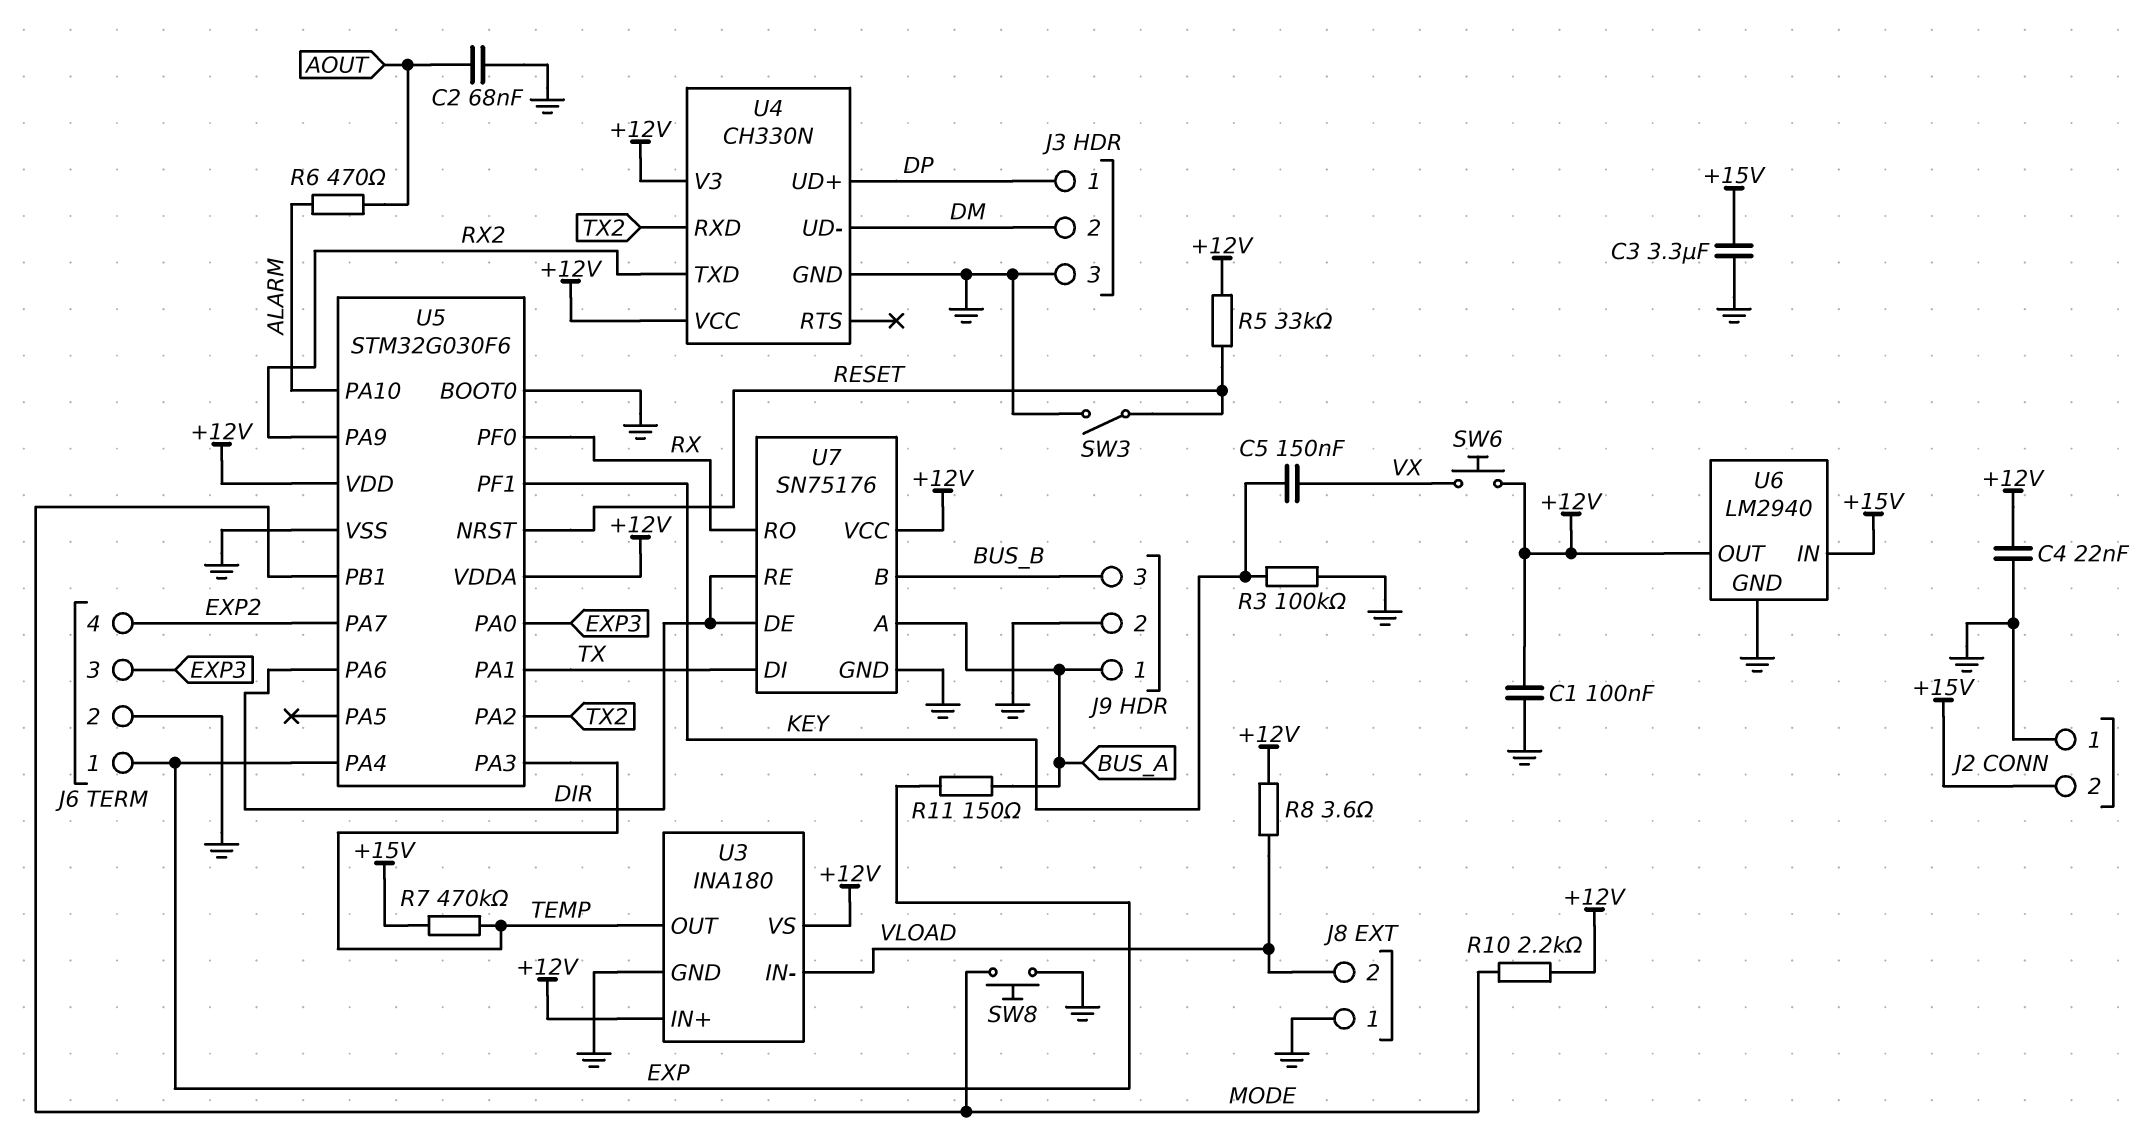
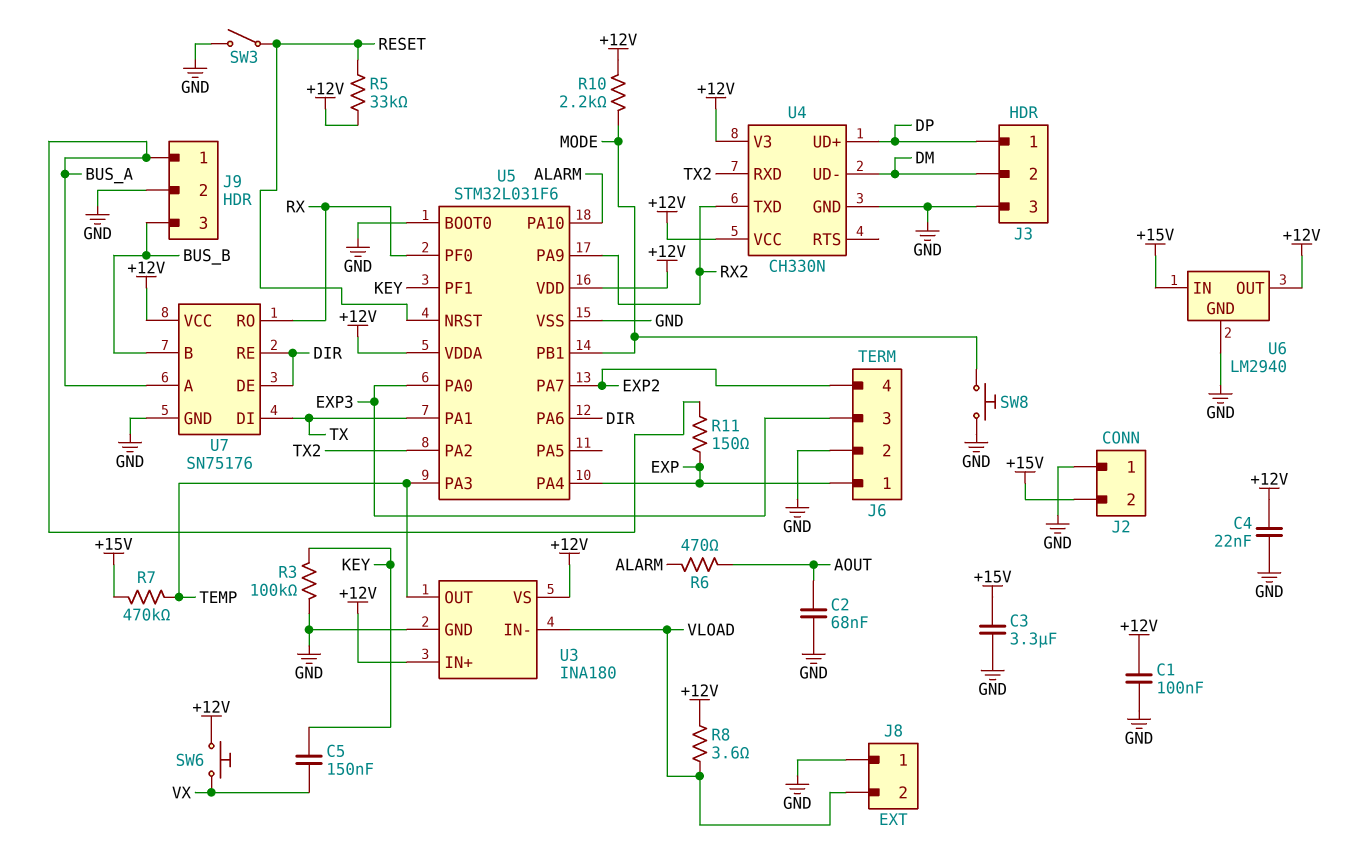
U5: STM32G030F6 -> STM32L031F6

